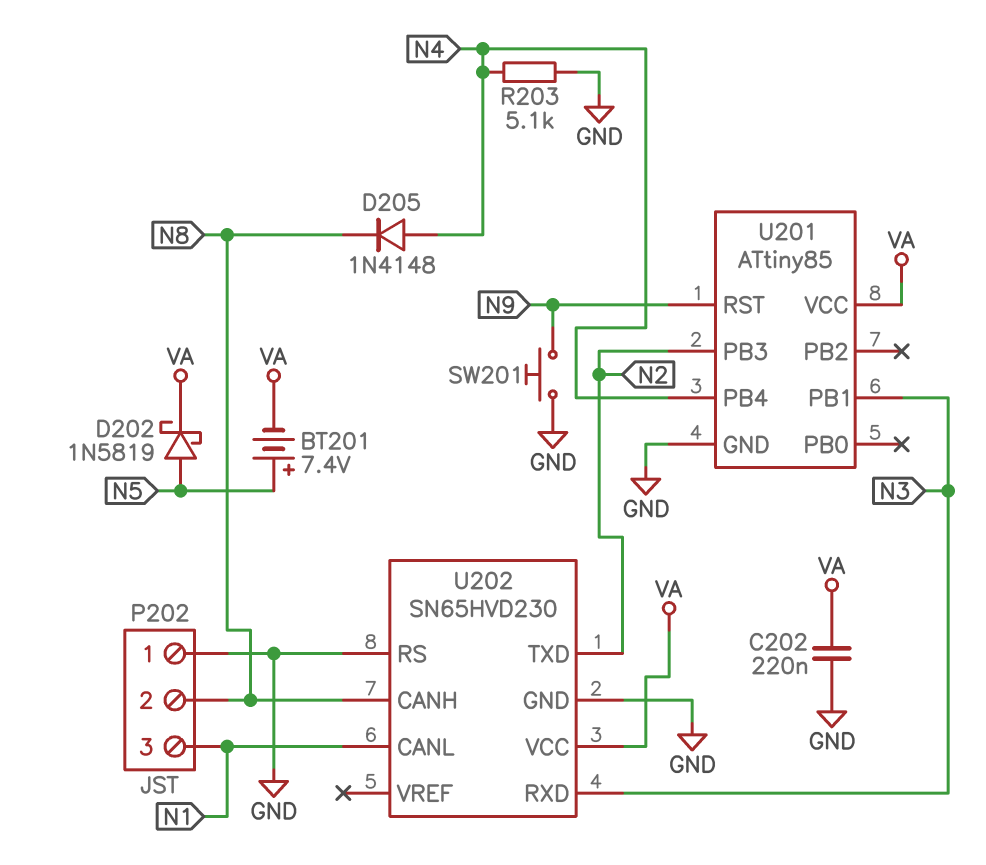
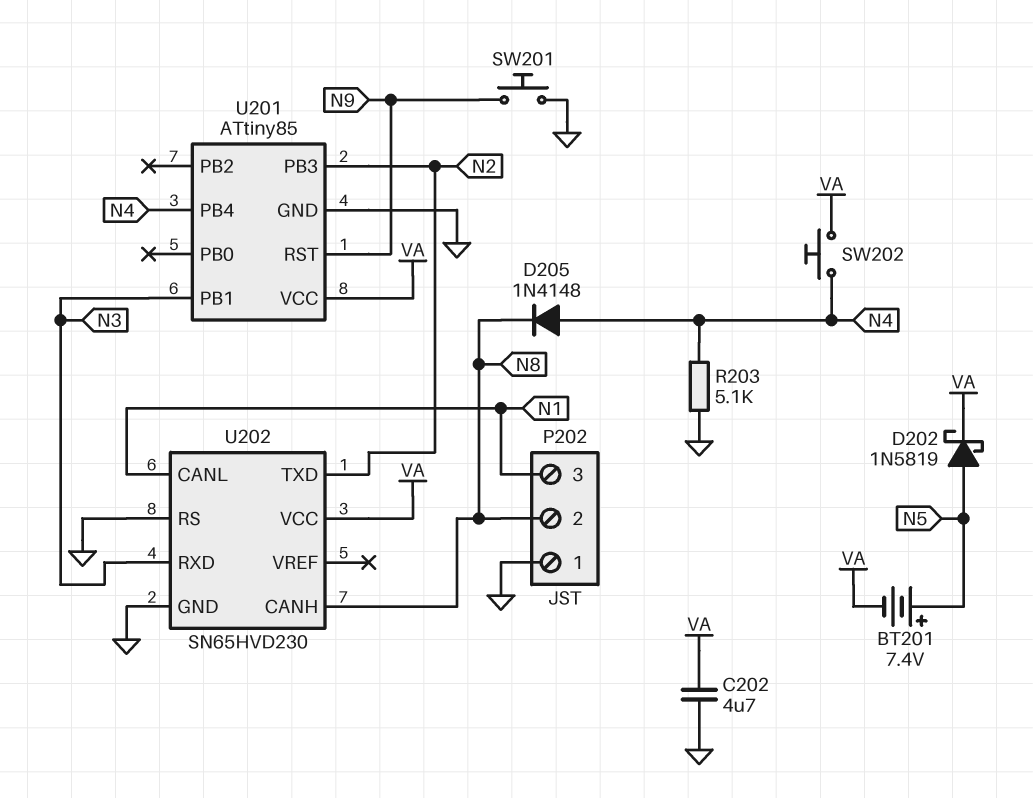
C202: 220nF (GND, VA) -> 4.7uF (GND, VA)
SW202: none -> button (N4, VA)

